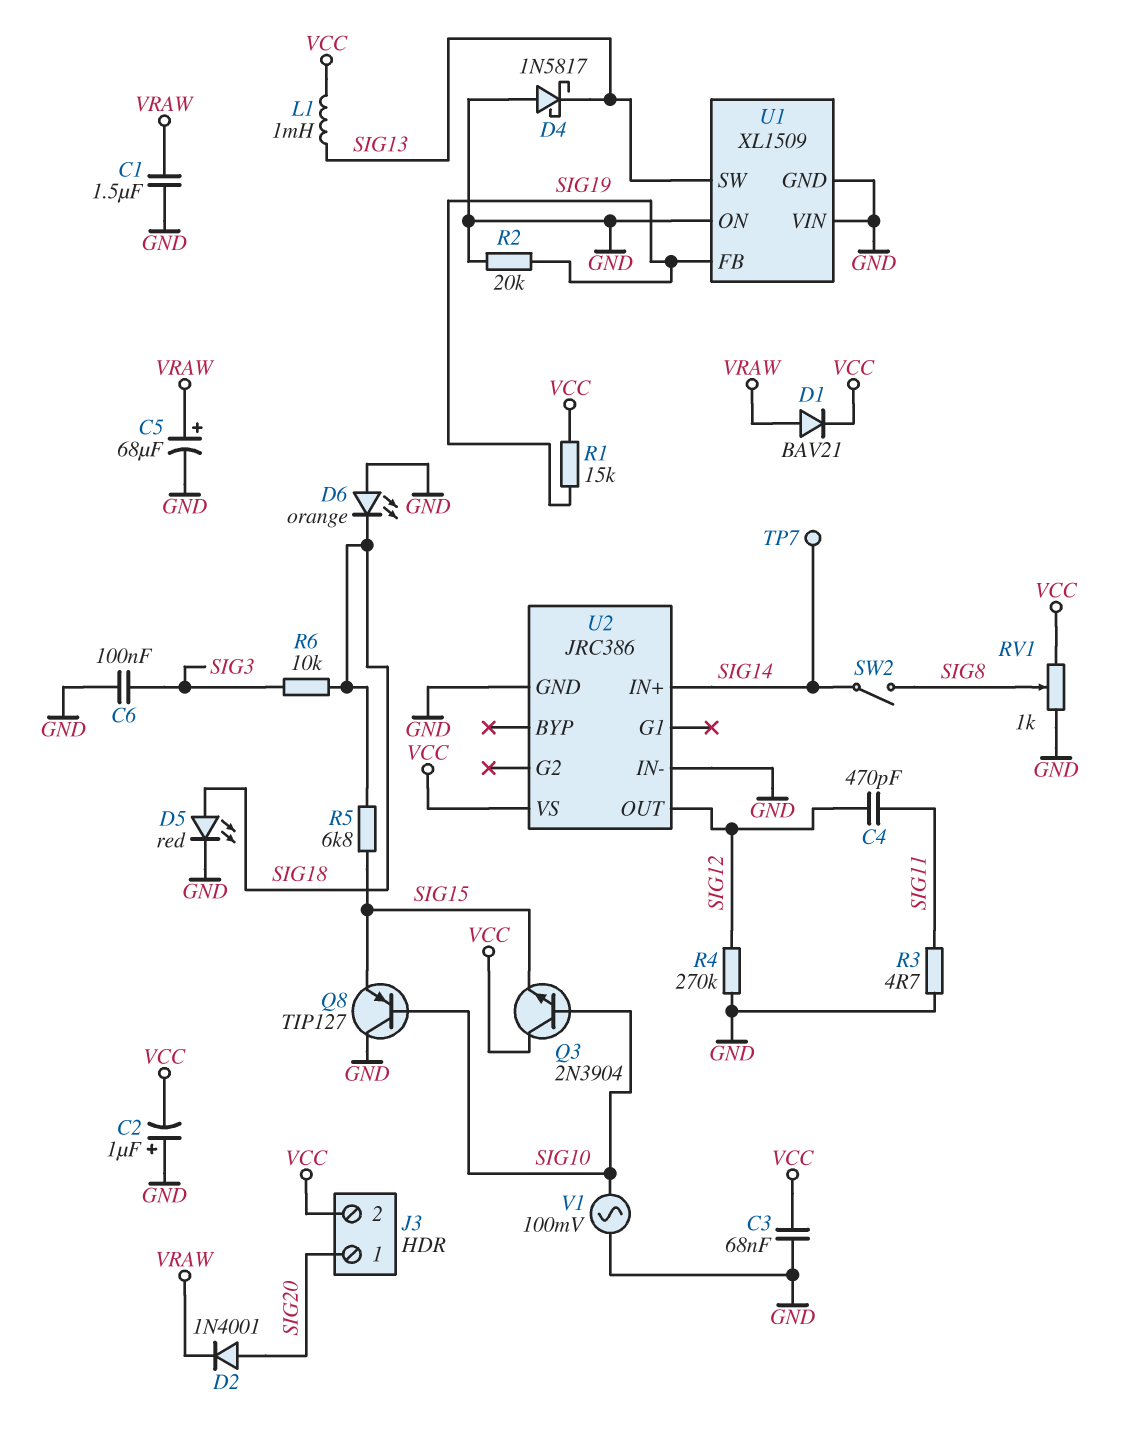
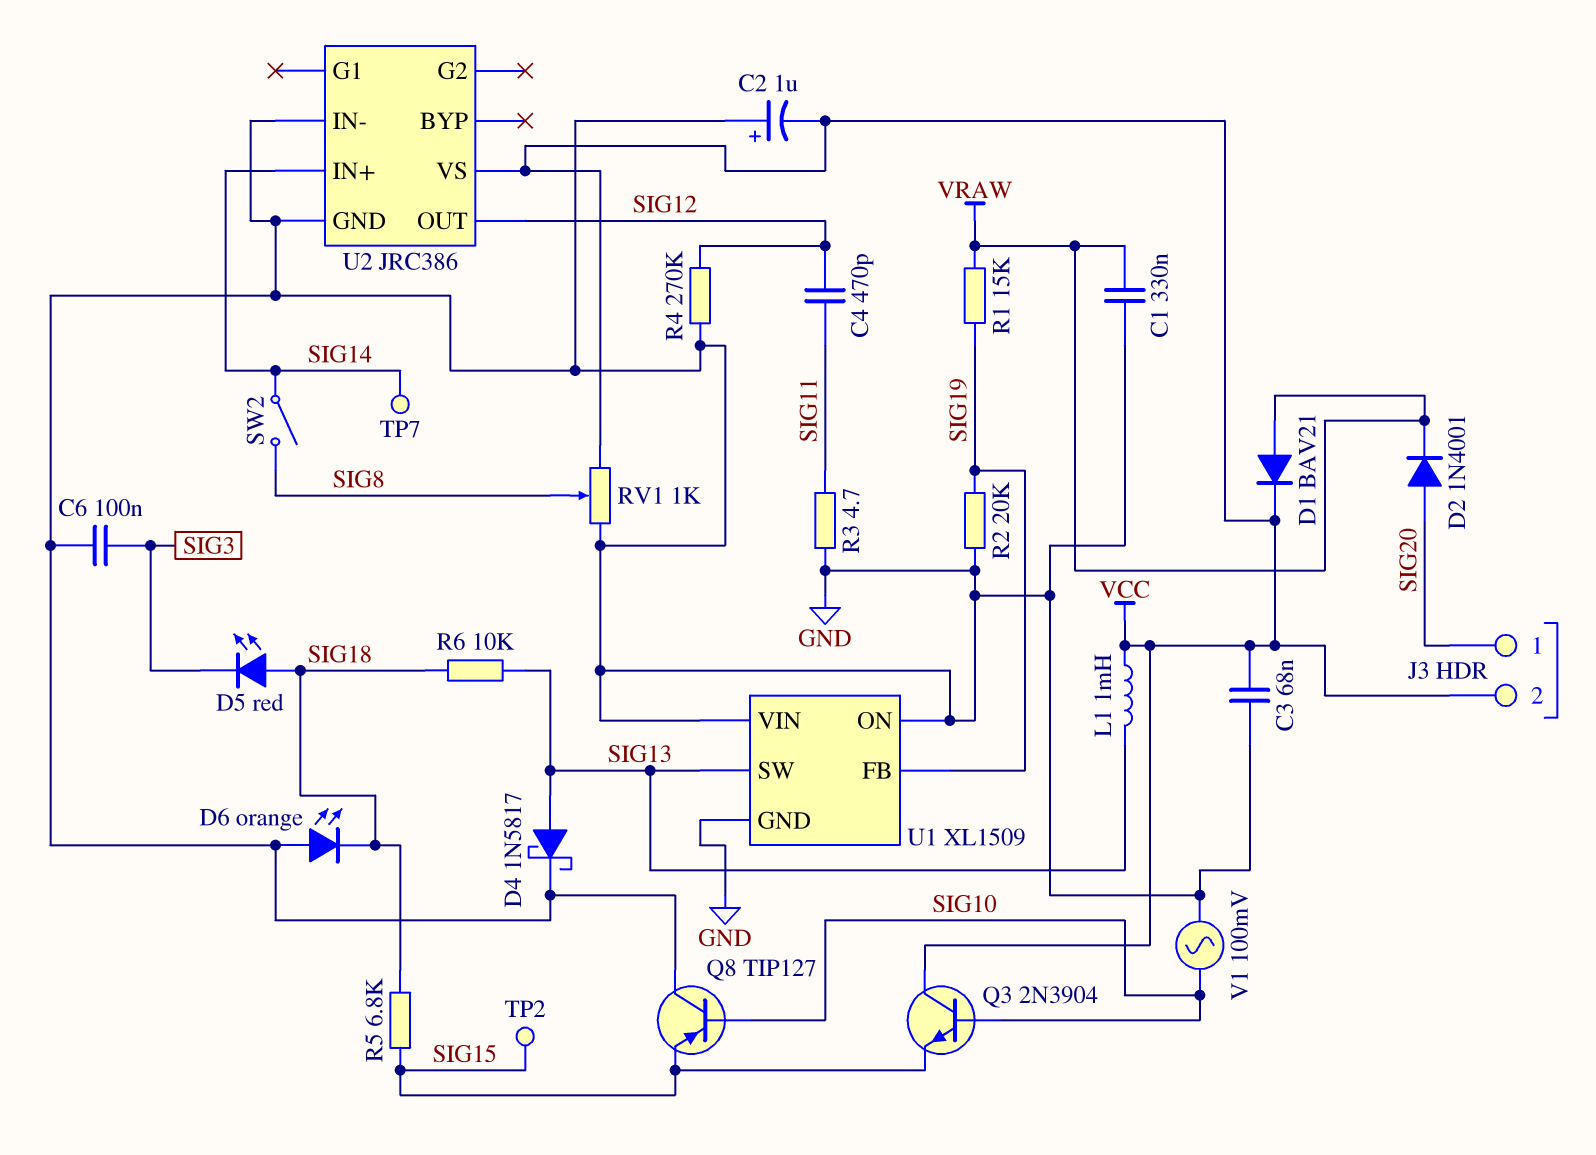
C1: 1.5uF (GND, VRAW) -> 330nF (GND, VRAW)
C5: 68uF (plus VRAW, minus GND) -> none
D4: schottky 1N5817 (A GND, K SIG13) -> schottky 1N5817 (A SIG13, K GND)
D5: LED red (A SIG18, K GND) -> LED red (A SIG18, K SIG3)
R1: 15k (SIG19, VCC) -> 15k (SIG19, VRAW)
R6: 10k (SIG3, SIG18) -> 10k (SIG13, SIG18)
TP2: none -> test point (SIG15)

